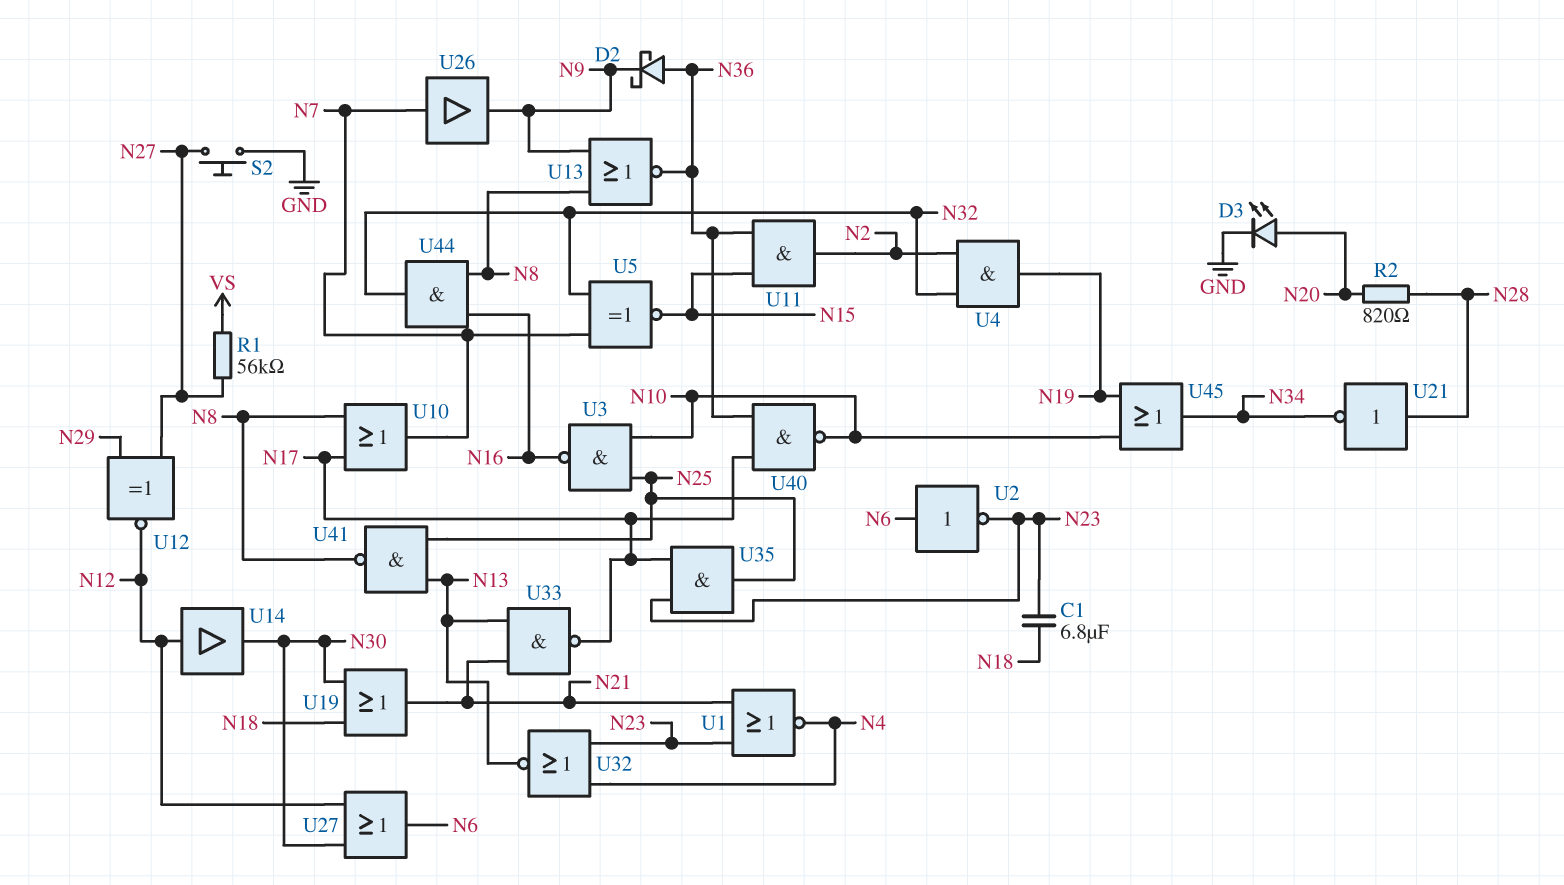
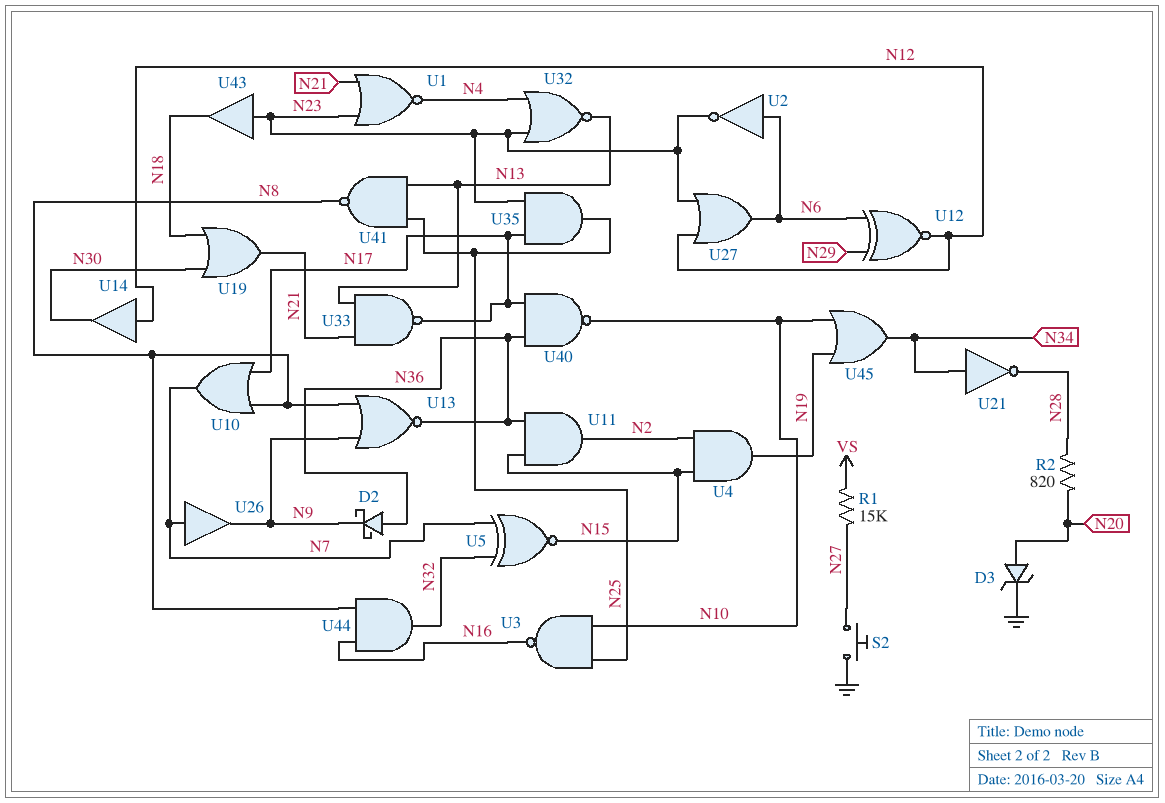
C1: 6.8uF (N18, N23) -> none
D3: LED (A N20, K GND) -> zener (A N20, K GND)
R1: 56k (N27, VS) -> 15k (N27, VS)
U4: AND (in N2, in N32, out N19) -> AND (in N2, in N15, out N19)
U12: XNOR (in N27, in N29, out N12) -> XNOR (in N6, in N29, out N12)
U21: NOT (in N28, out N34) -> NOT (in N34, out N28)
U27: OR (in N12, in N30, out N6) -> OR (in N12, in N23, out N6)
U43: none -> buffer (in N23, out N18)

